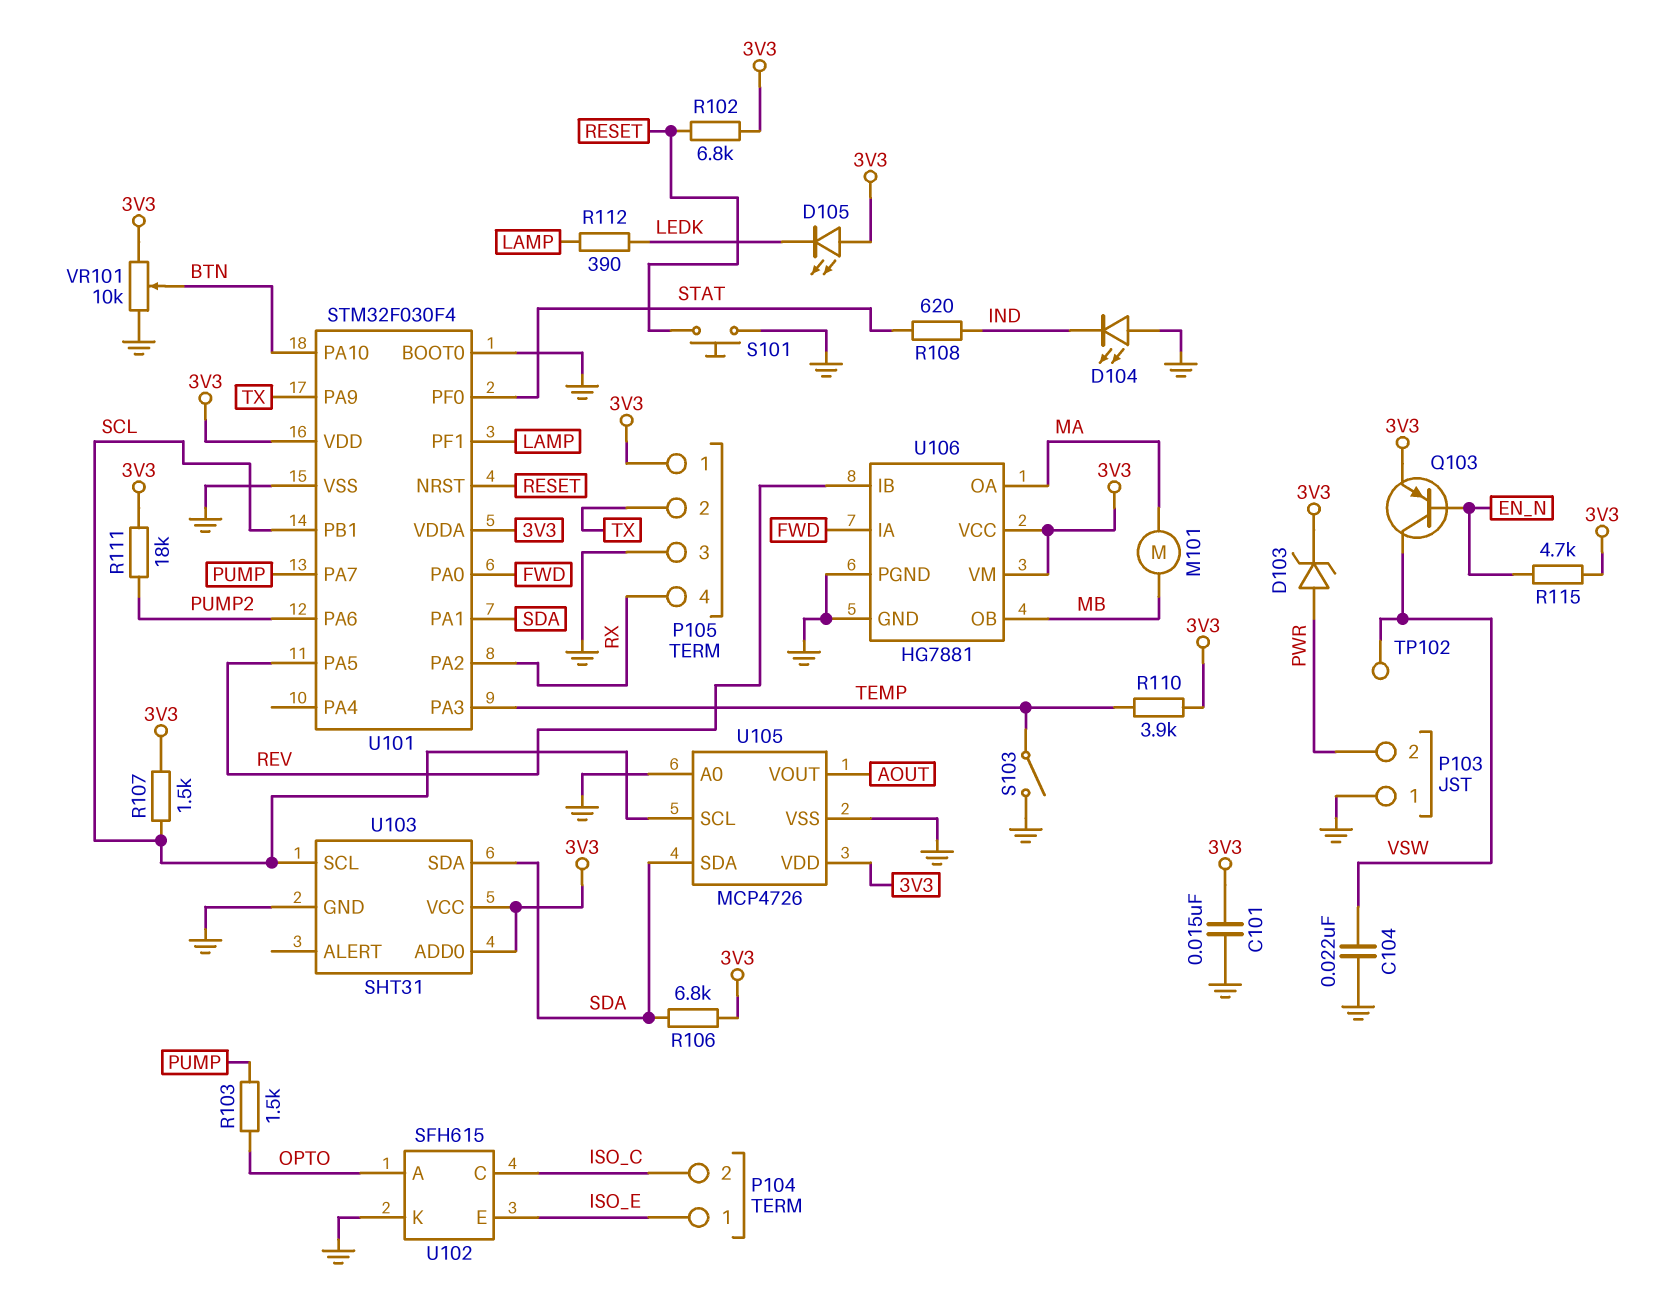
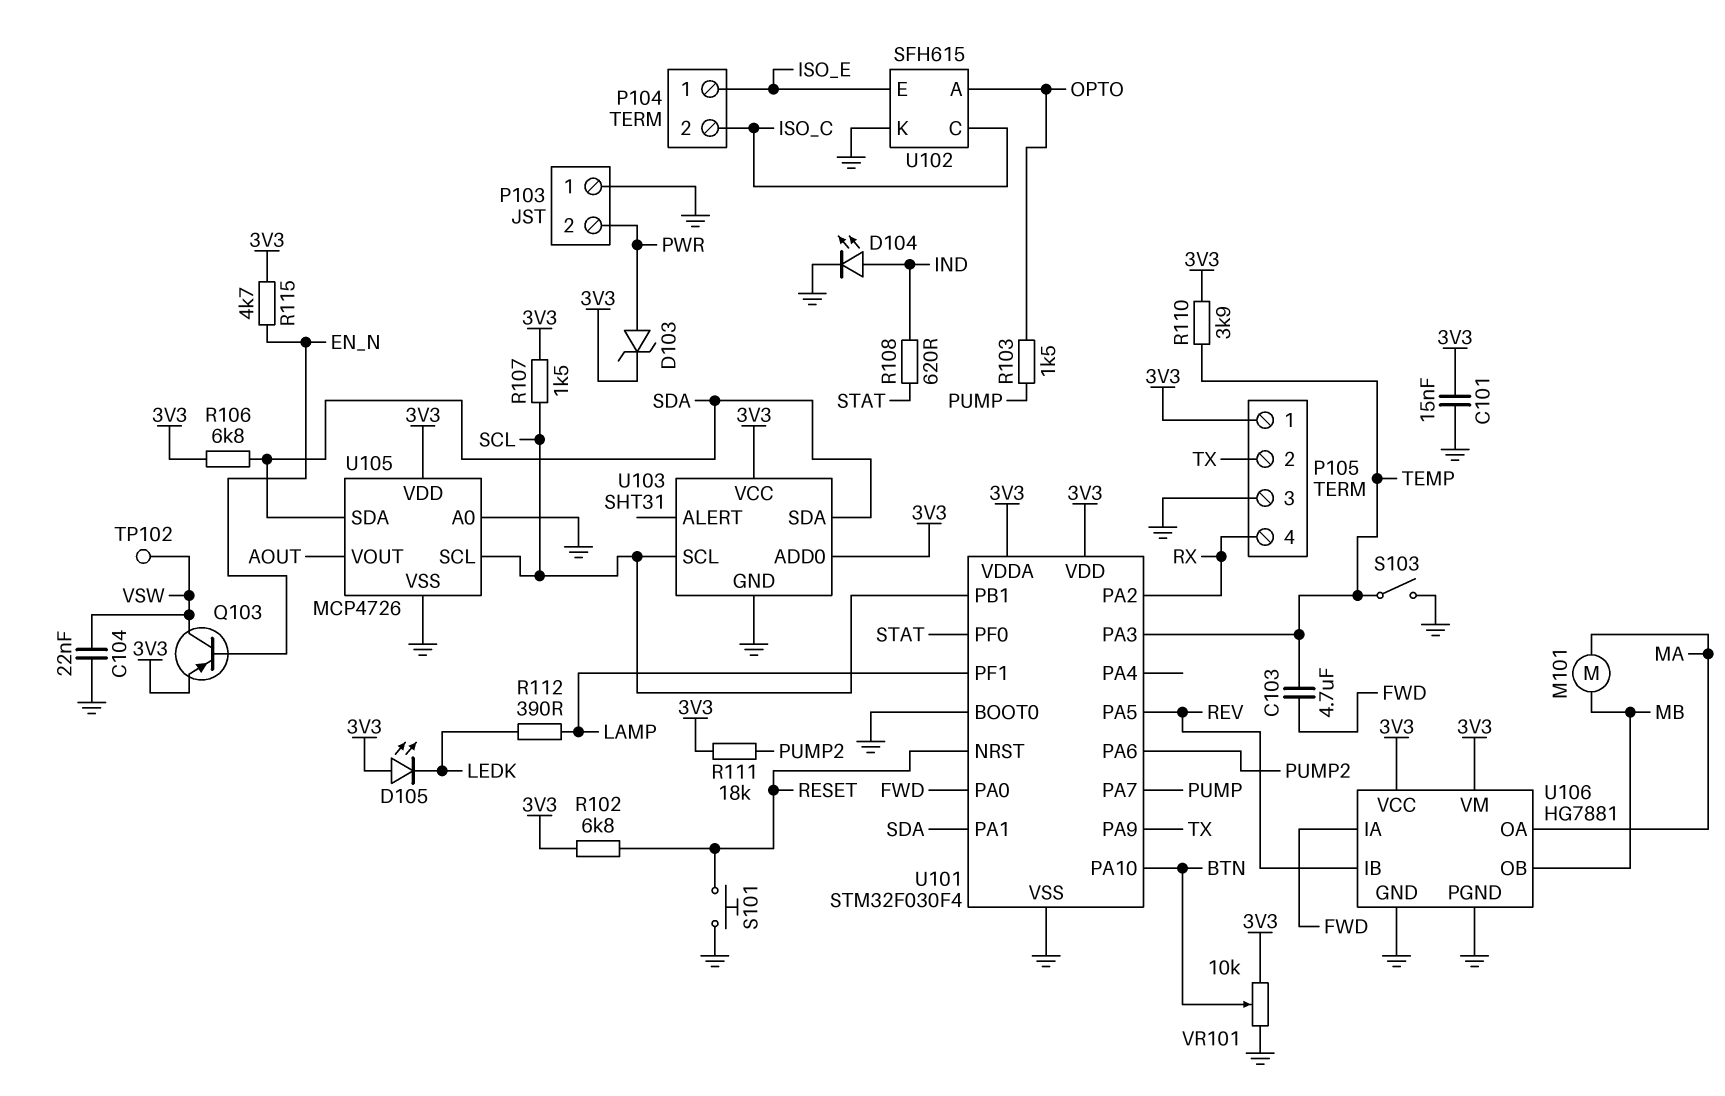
C103: none -> 4.7uF (FWD, TEMP)
D104: LED (A GND, K IND) -> LED (A IND, K GND)

